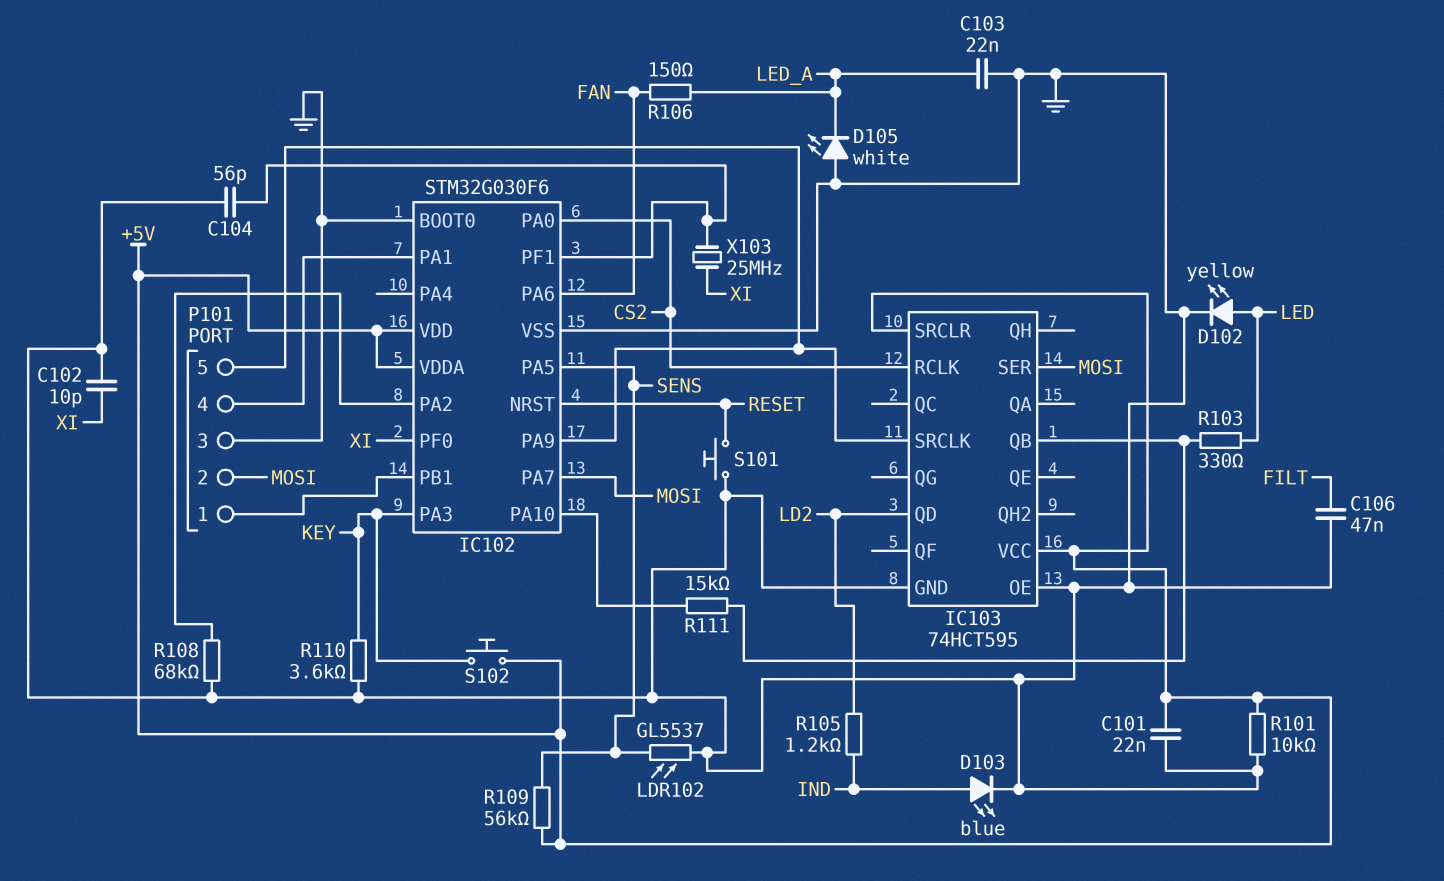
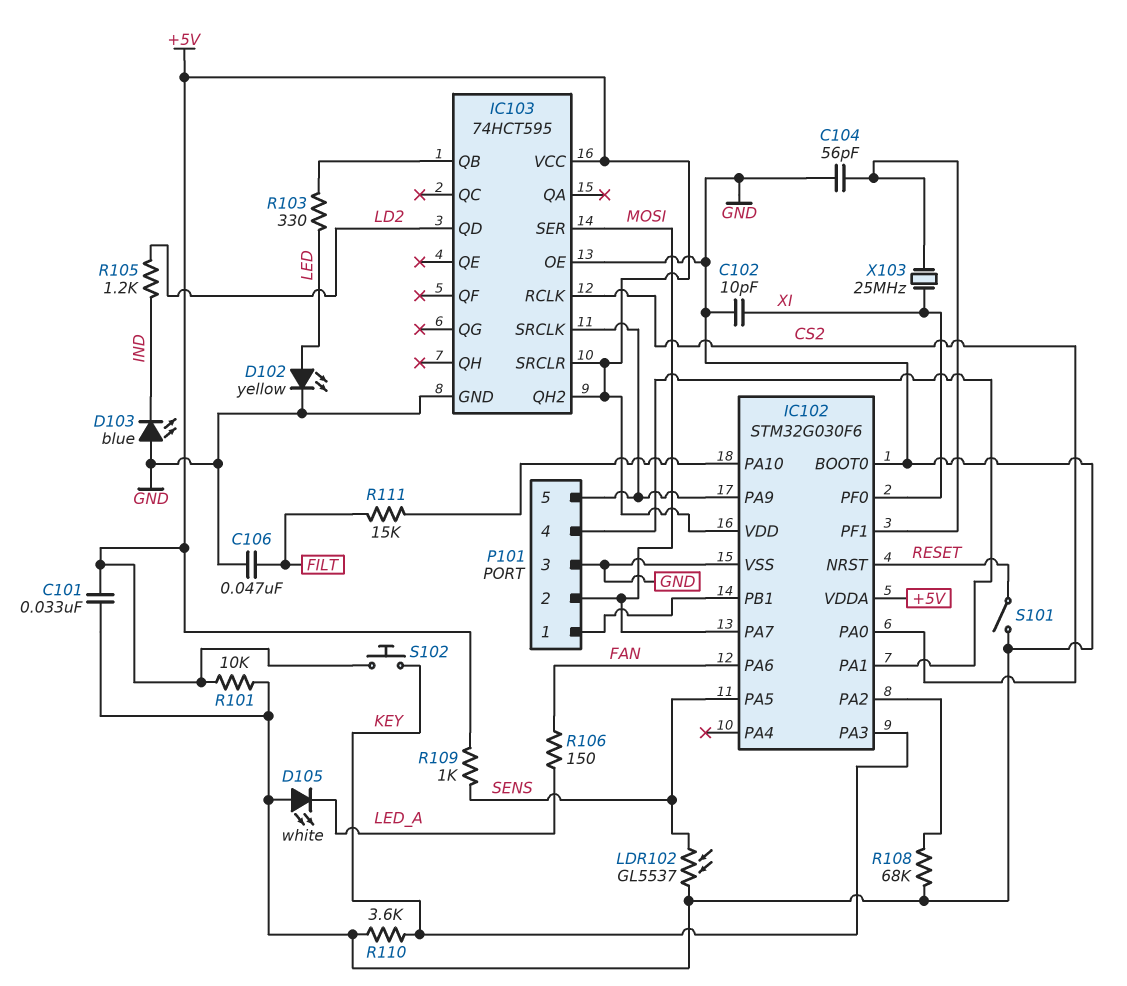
C101: 22nF (+5V, GND) -> 33nF (+5V, GND)
C103: 22nF (GND, LED_A) -> none
D103: LED blue (A IND, K GND) -> LED blue (A GND, K IND)
IC103 pin QH2: none -> +5V
R109: 56k (+5V, SENS) -> 1k (+5V, SENS)
R111: 15k (IC102/PA10, IC103/QB) -> 15k (FILT, IC102/PA10)
S101: button (GND, RESET) -> switch (GND, RESET)

